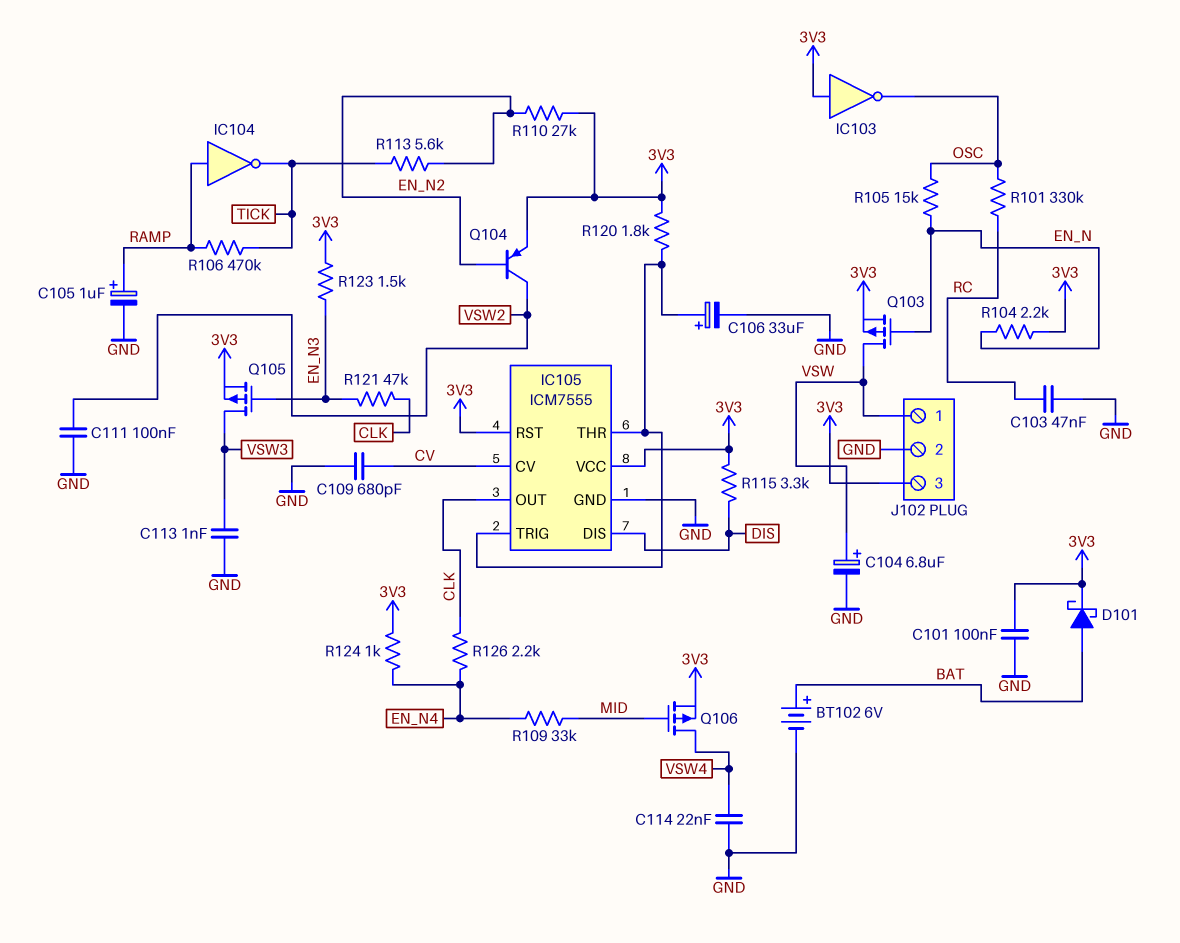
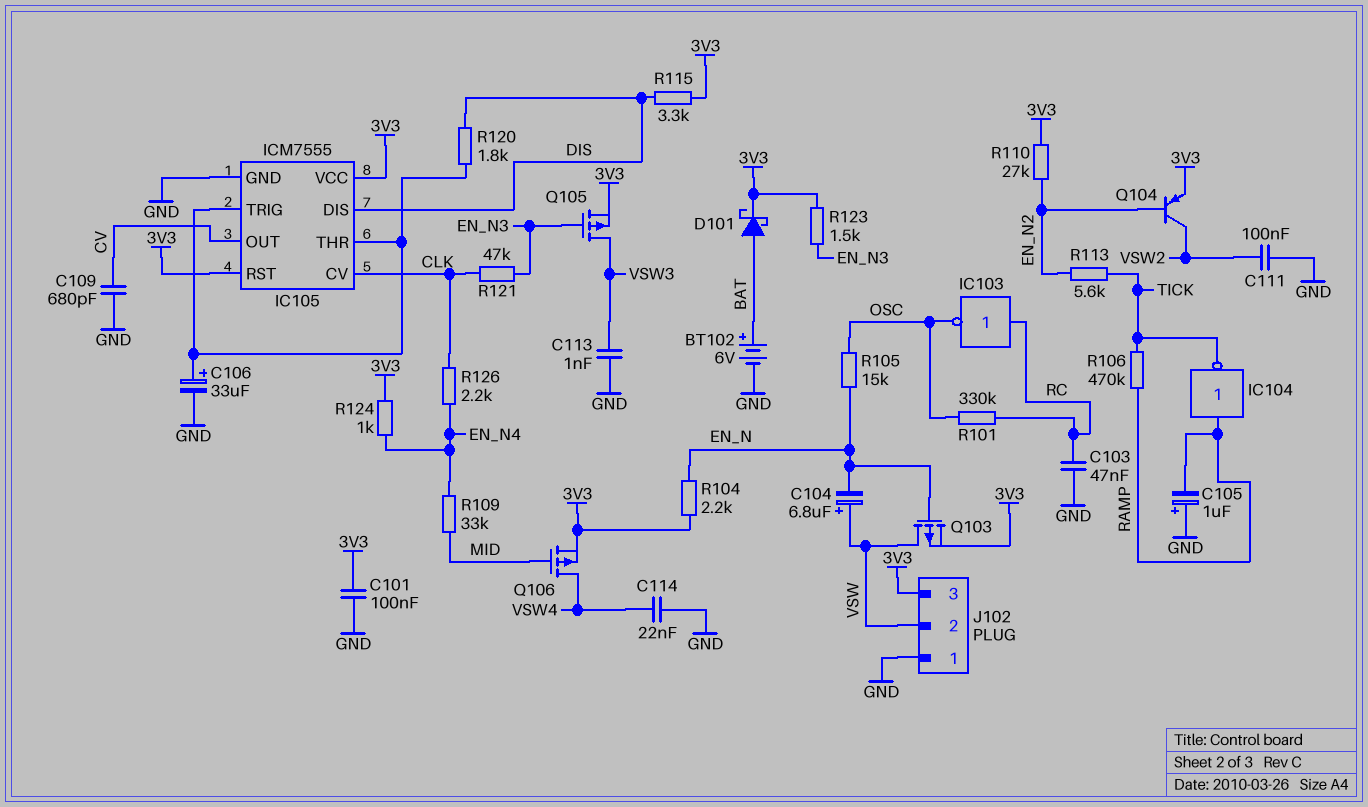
C104: 6.8uF (plus VSW, minus GND) -> 6.8uF (plus VSW, minus EN_N)
C105: 1uF (plus RAMP, minus GND) -> 1uF (plus GND, minus RAMP)
IC103: NOT (in 3V3, out OSC) -> NOT (in RC, out OSC)
IC105 pin CV: CV -> CLK
IC105 pin OUT: CLK -> CV
J102 pin 1: VSW -> GND
J102 pin 2: GND -> VSW
R120: 1.8k (3V3, IC105/THR) -> 1.8k (DIS, IC105/THR)

